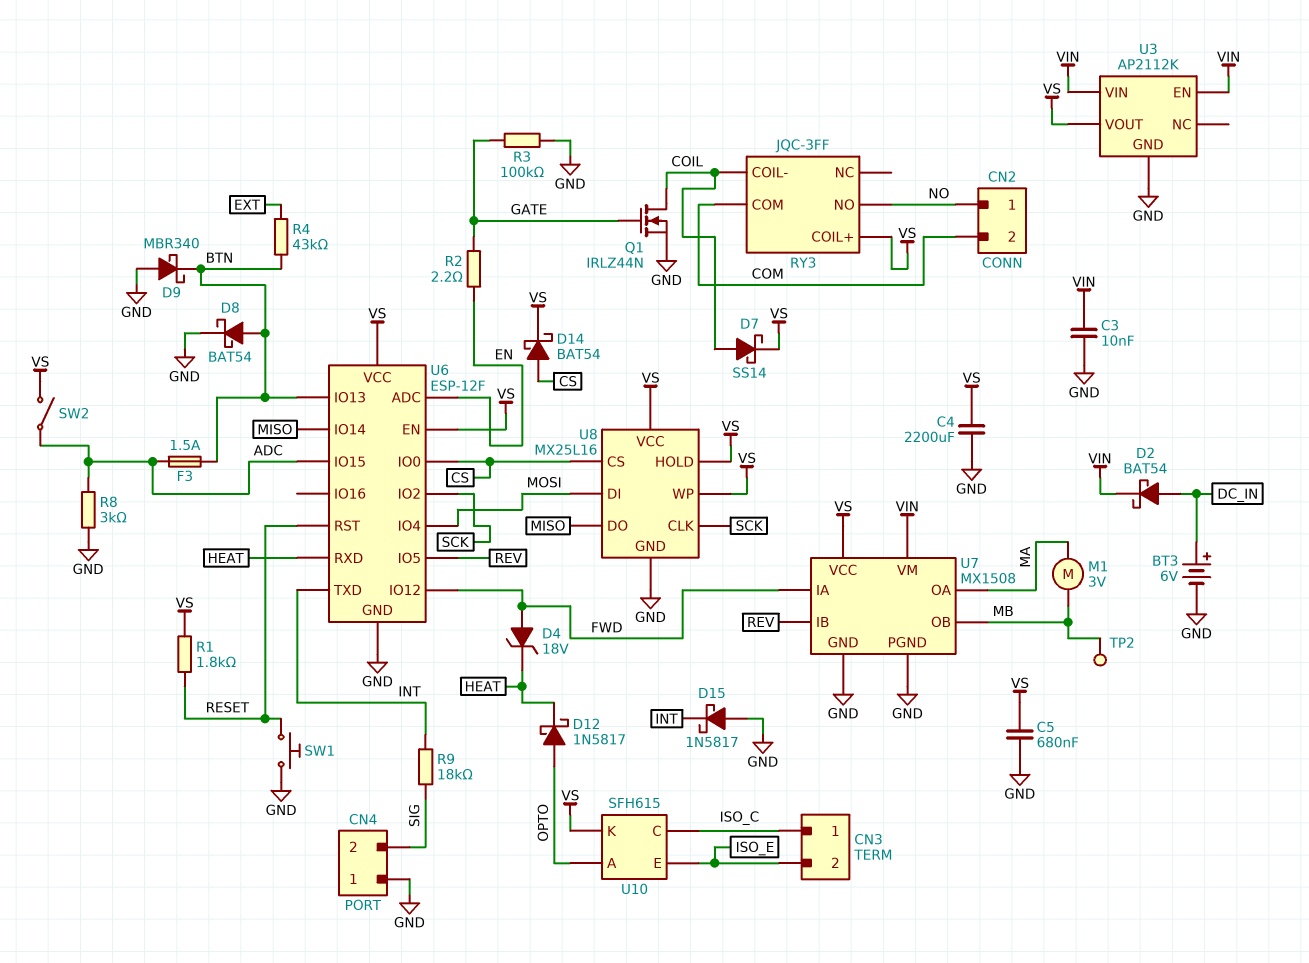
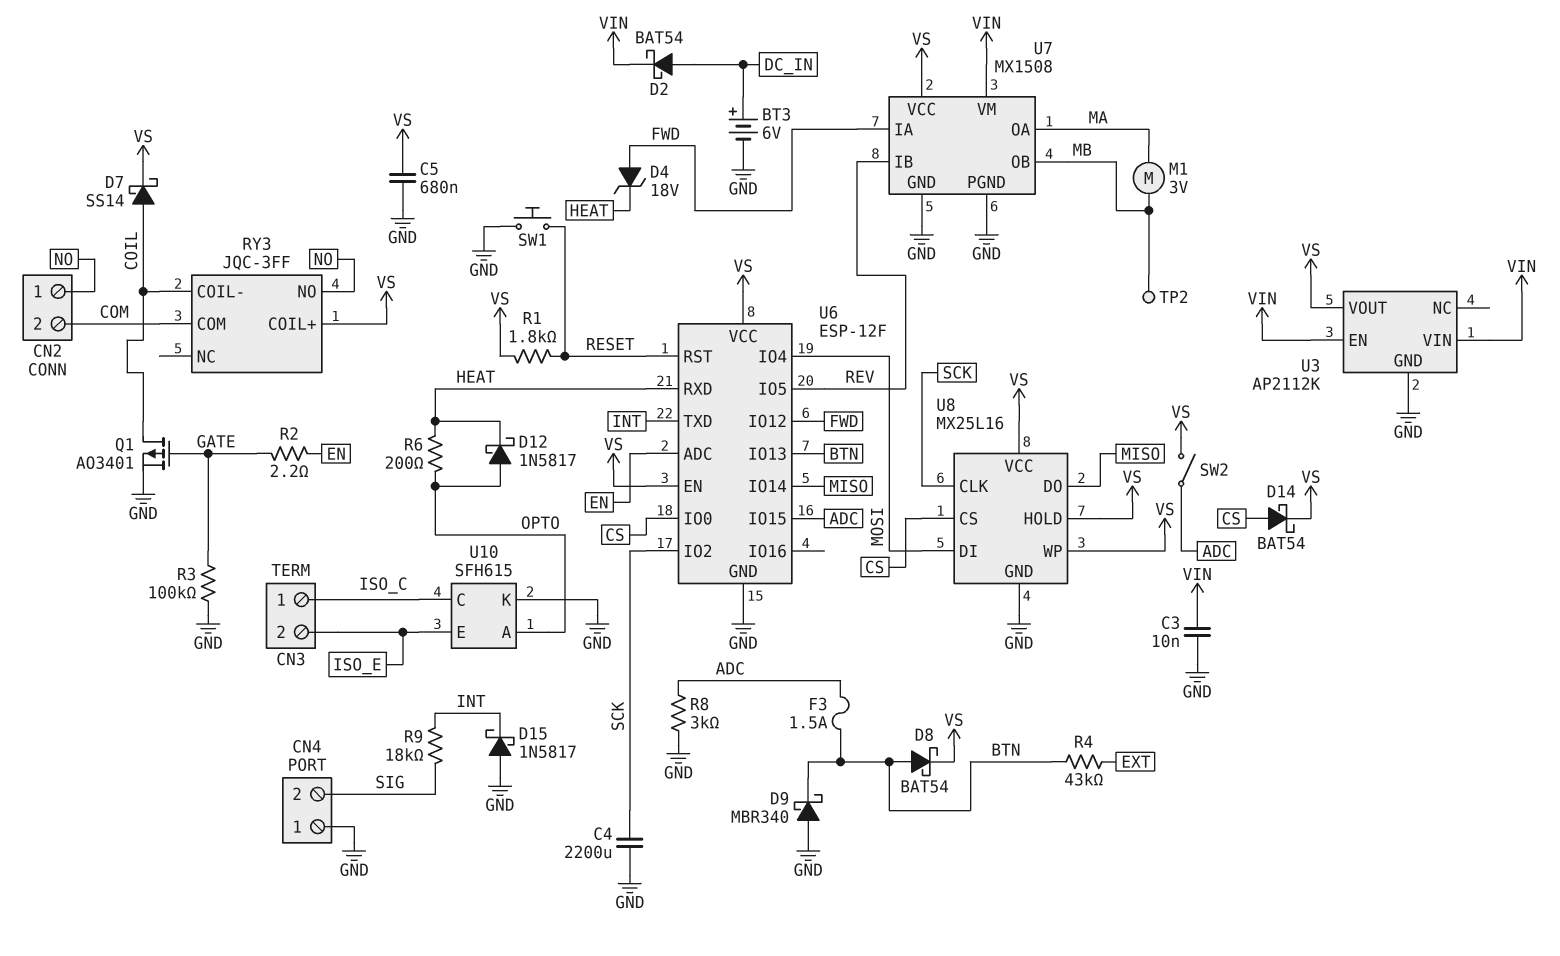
C4: 2200uF (GND, VS) -> 2200uF (GND, SCK)
D8: schottky BAT54 (A BTN, K GND) -> schottky BAT54 (A BTN, K VS)
Q1: NMOS IRLZ44N (G GATE, D COIL, S GND) -> PMOS AO3401 (G GATE, D COIL, S GND)
R6: none -> 200 (HEAT, OPTO)
U10 pin K: VS -> GND

